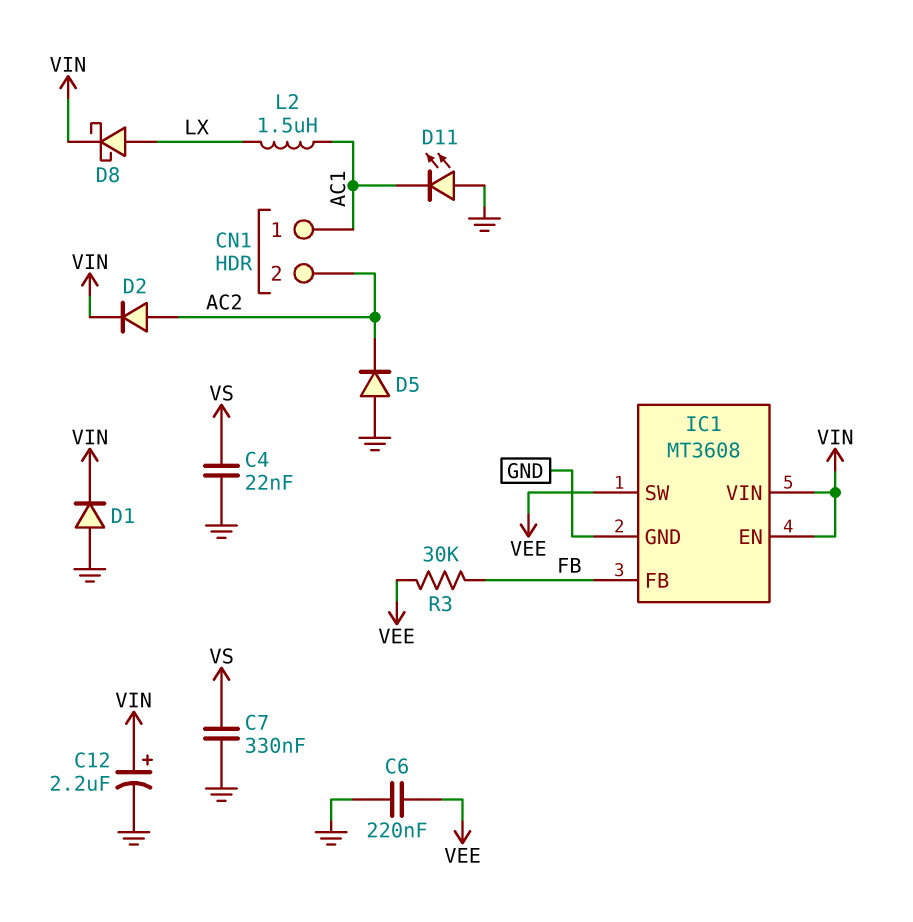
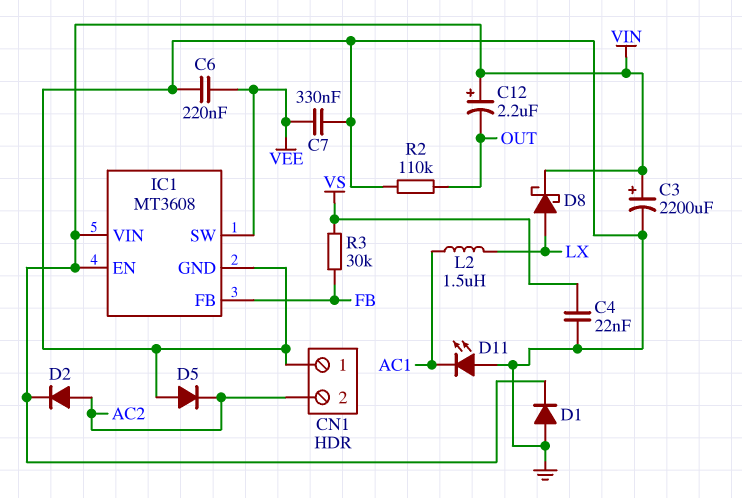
C3: none -> 2200uF (plus VIN, minus GND)
C7: 330nF (GND, VS) -> 330nF (GND, VEE)
C12: 2.2uF (plus VIN, minus GND) -> 2.2uF (plus VIN, minus OUT)
CN1 pin 1: AC1 -> GND
R2: none -> 110k (GND, OUT)
R3: 30k (FB, VEE) -> 30k (FB, VS)

